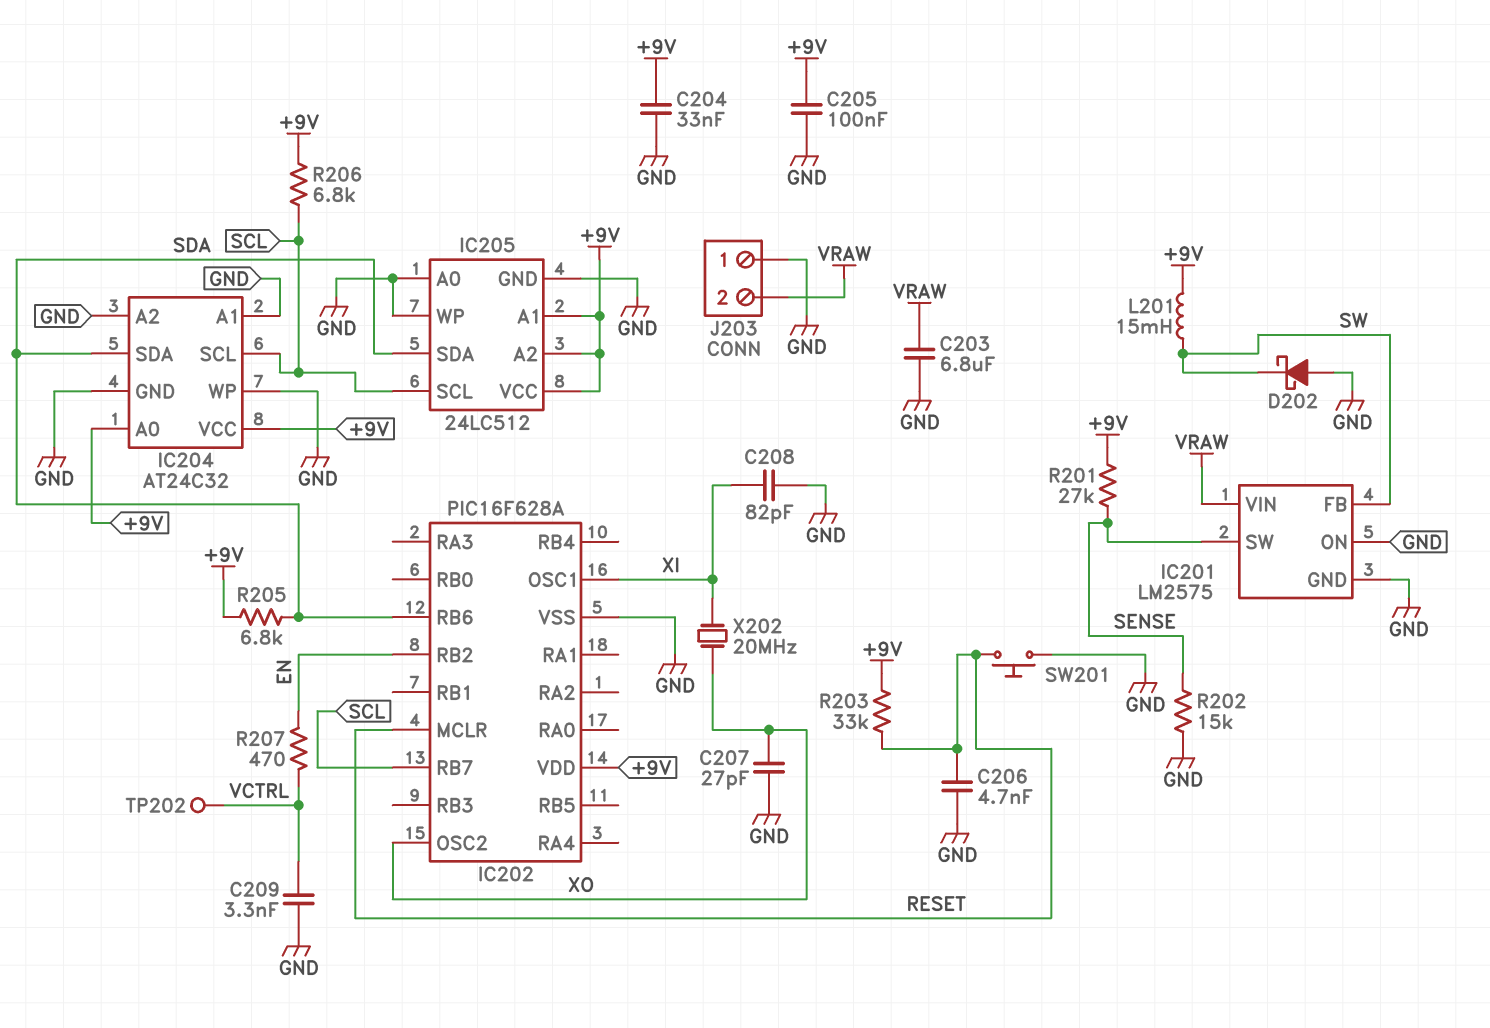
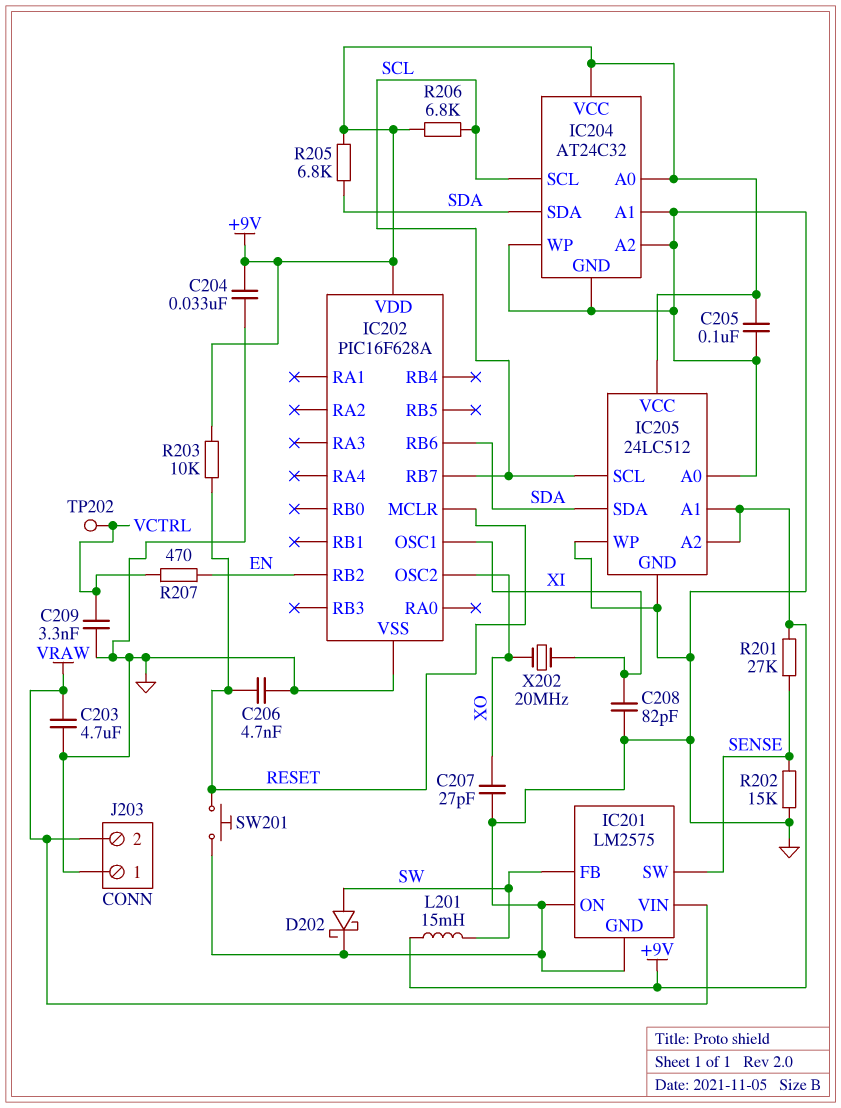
C203: 6.8uF (GND, VRAW) -> 4.7uF (GND, VRAW)
D202: schottky (A GND, K SW) -> schottky (A SW, K GND)
R203: 33k (+9V, RESET) -> 10k (+9V, RESET)

